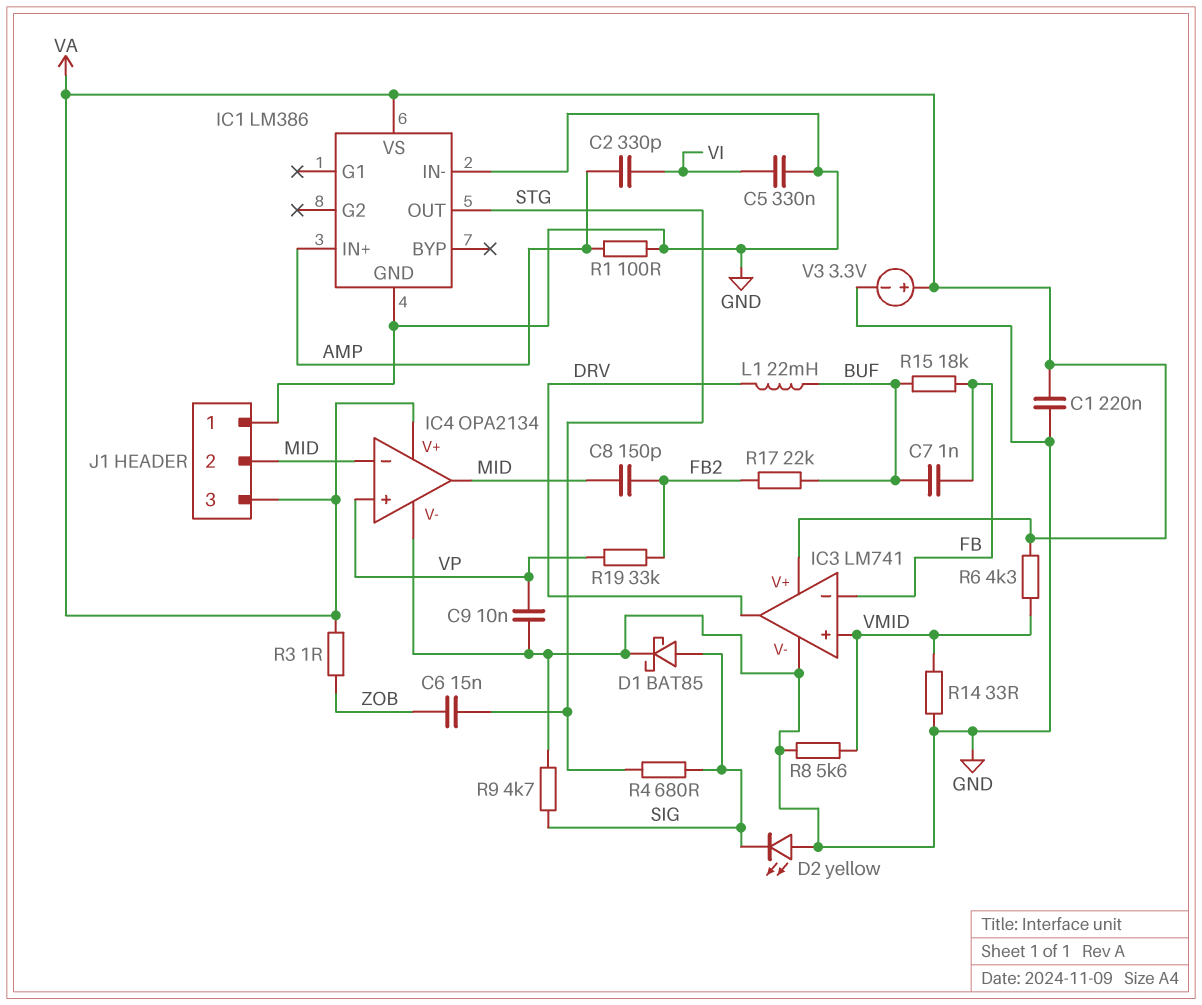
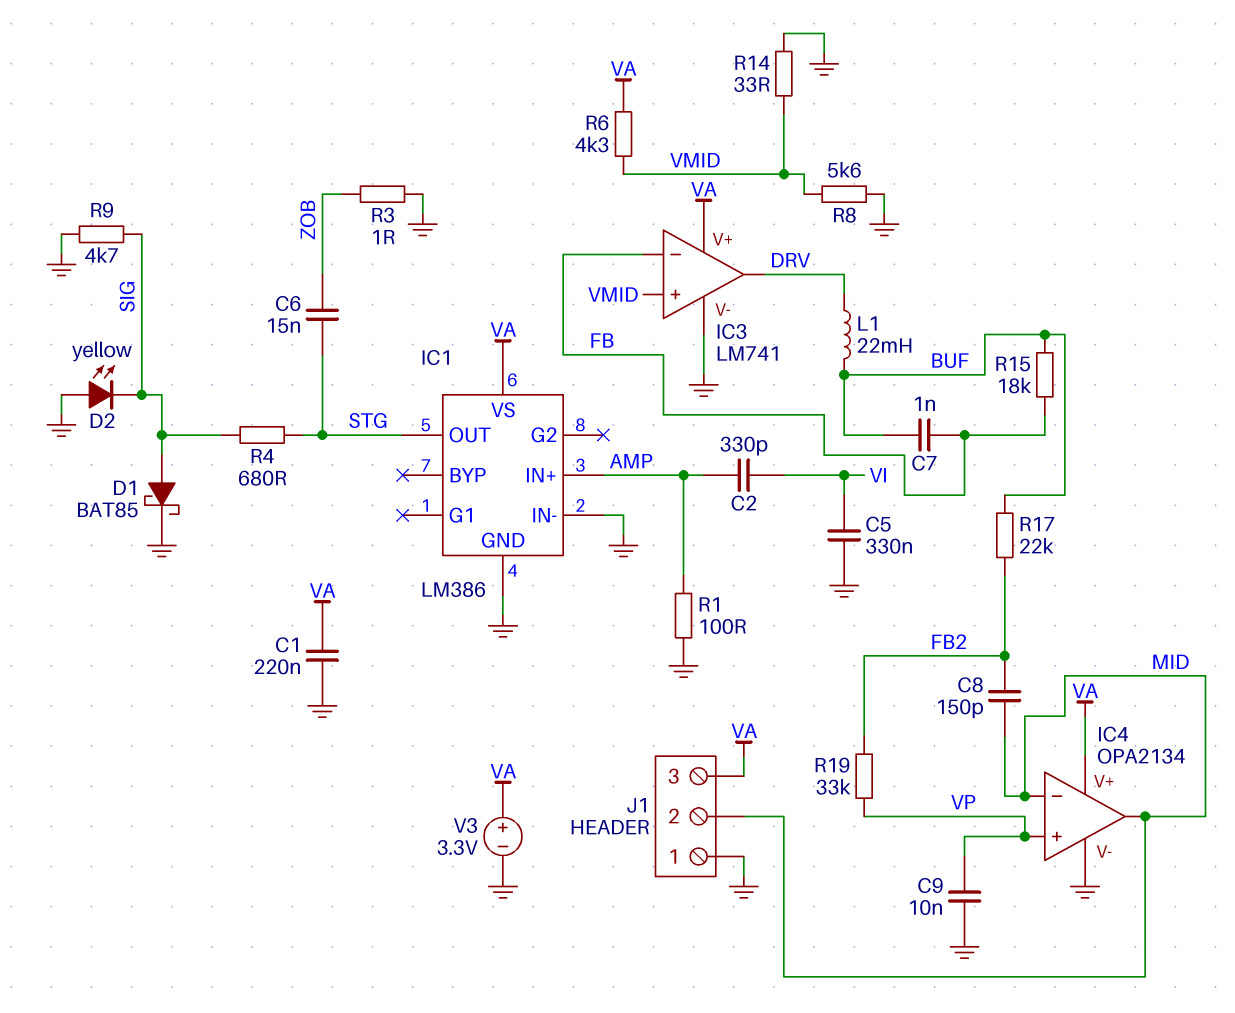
R3: 1 (VA, ZOB) -> 1 (GND, ZOB)

